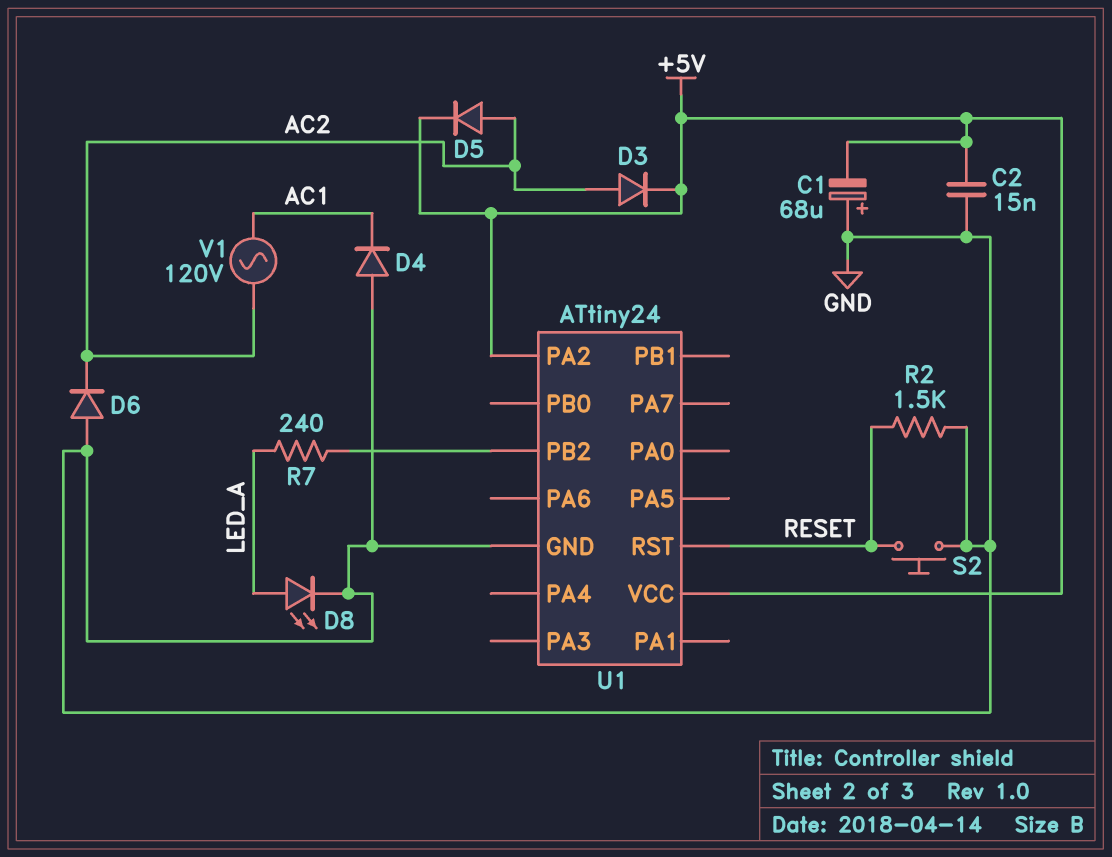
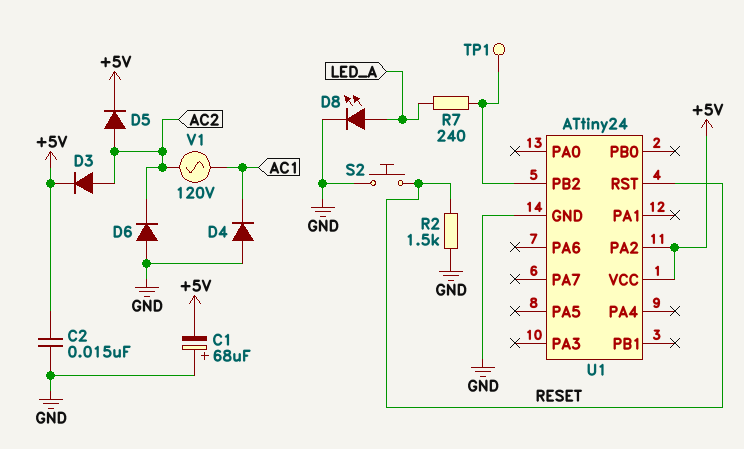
TP1: none -> test point (U1/PB2)

